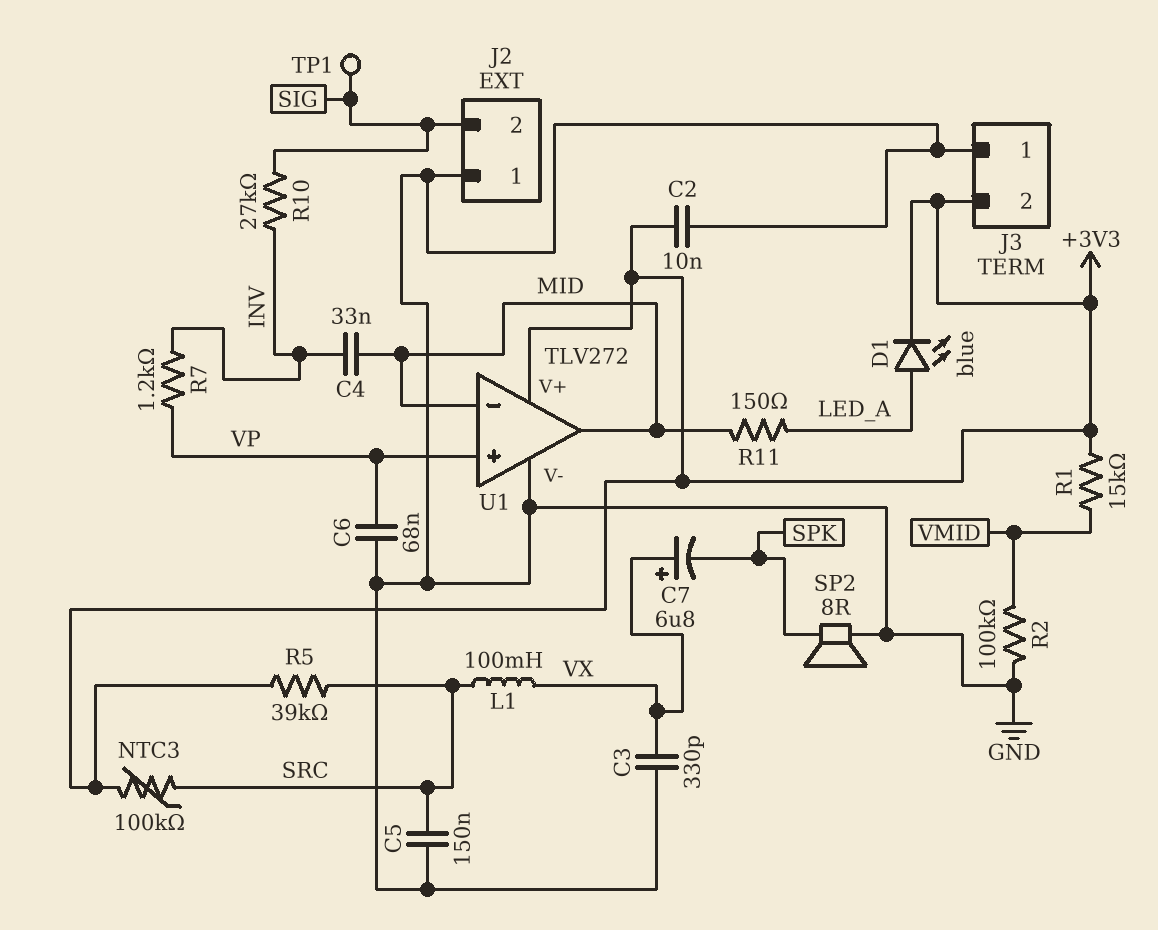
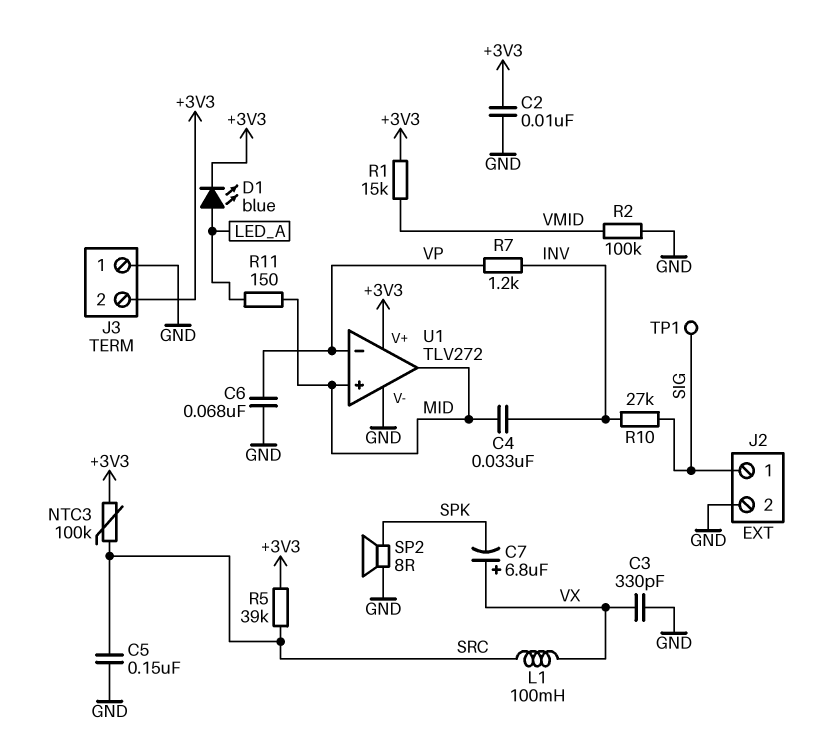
J2 pin 1: GND -> SIG
J2 pin 2: SIG -> GND
U1 pin in+: VP -> MID
U1 pin in-: MID -> VP

